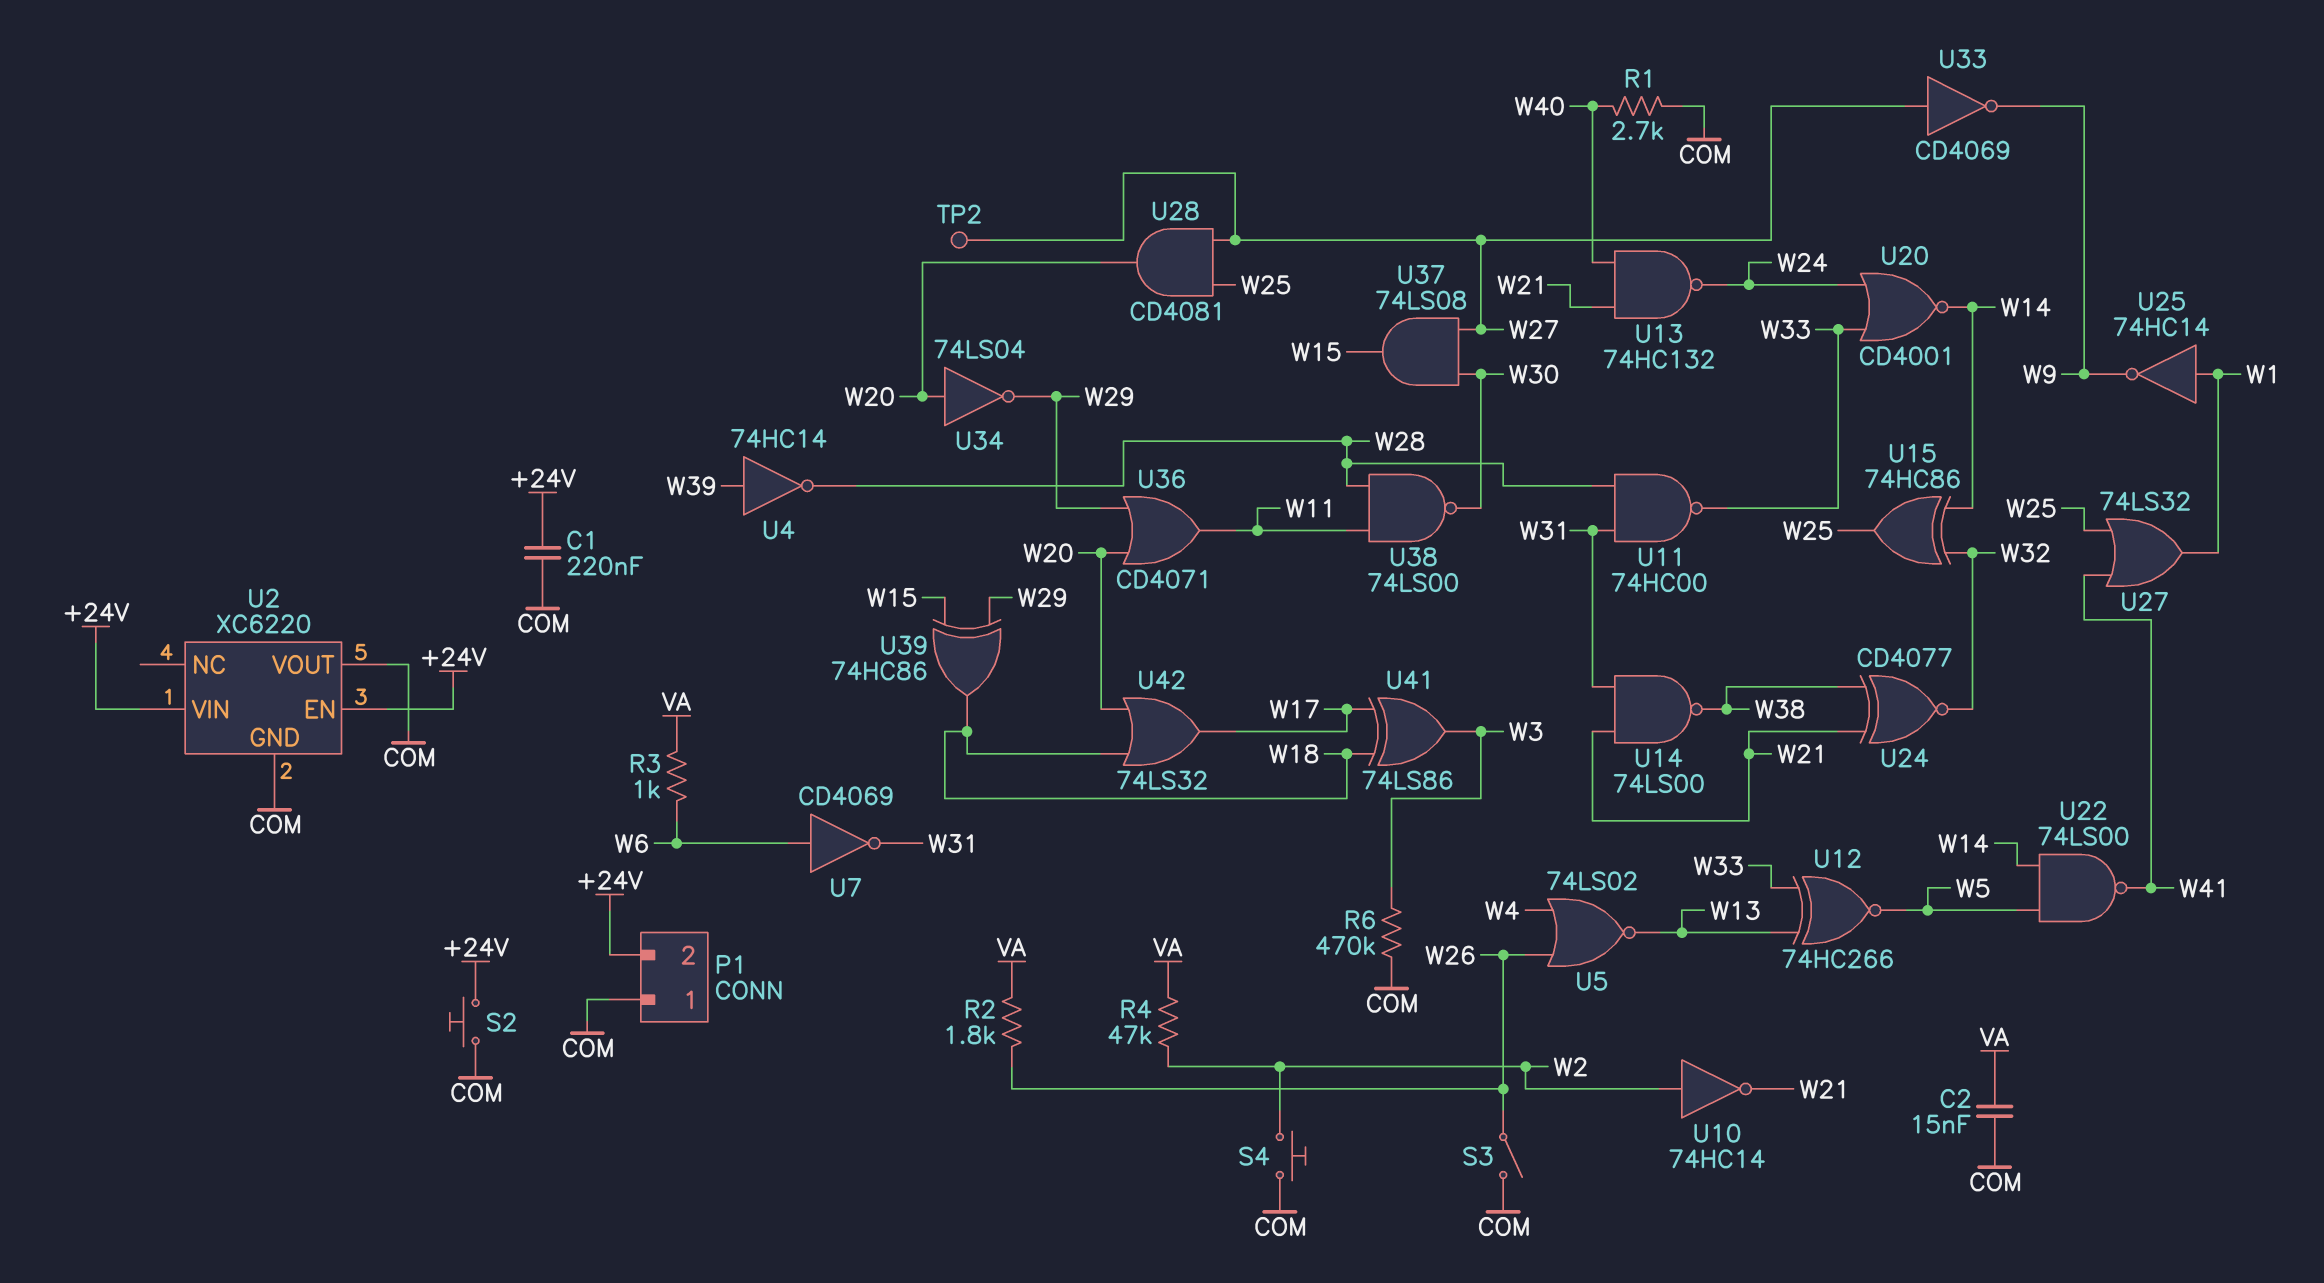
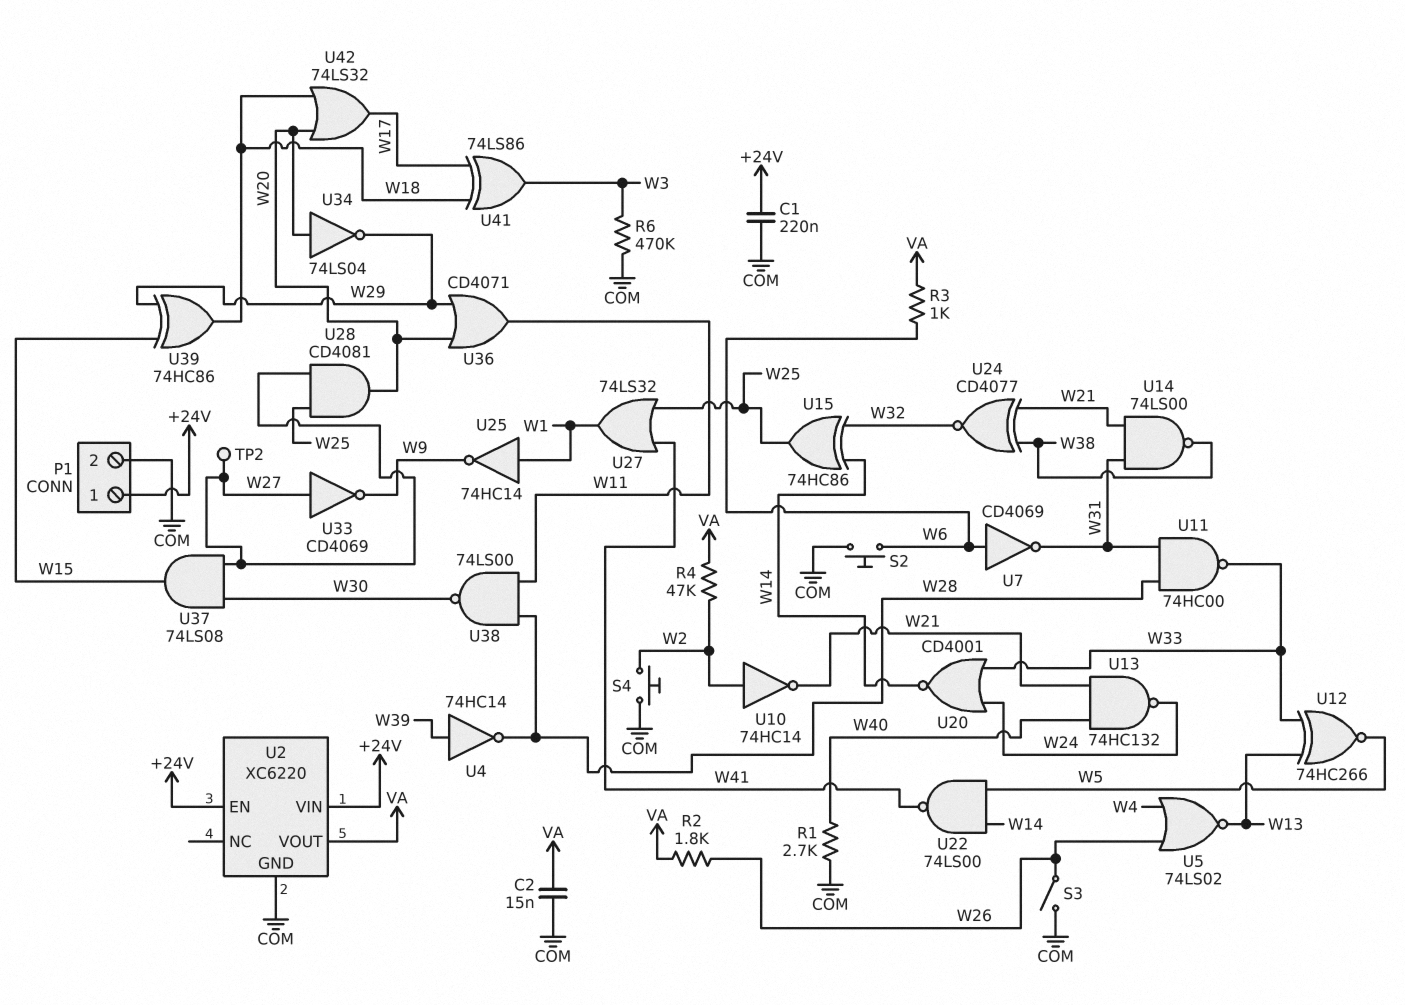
P1 pin 1: COM -> +24V
P1 pin 2: +24V -> COM
S2: button (+24V, COM) -> button (COM, W6)
U2 pin VOUT: COM -> VA

